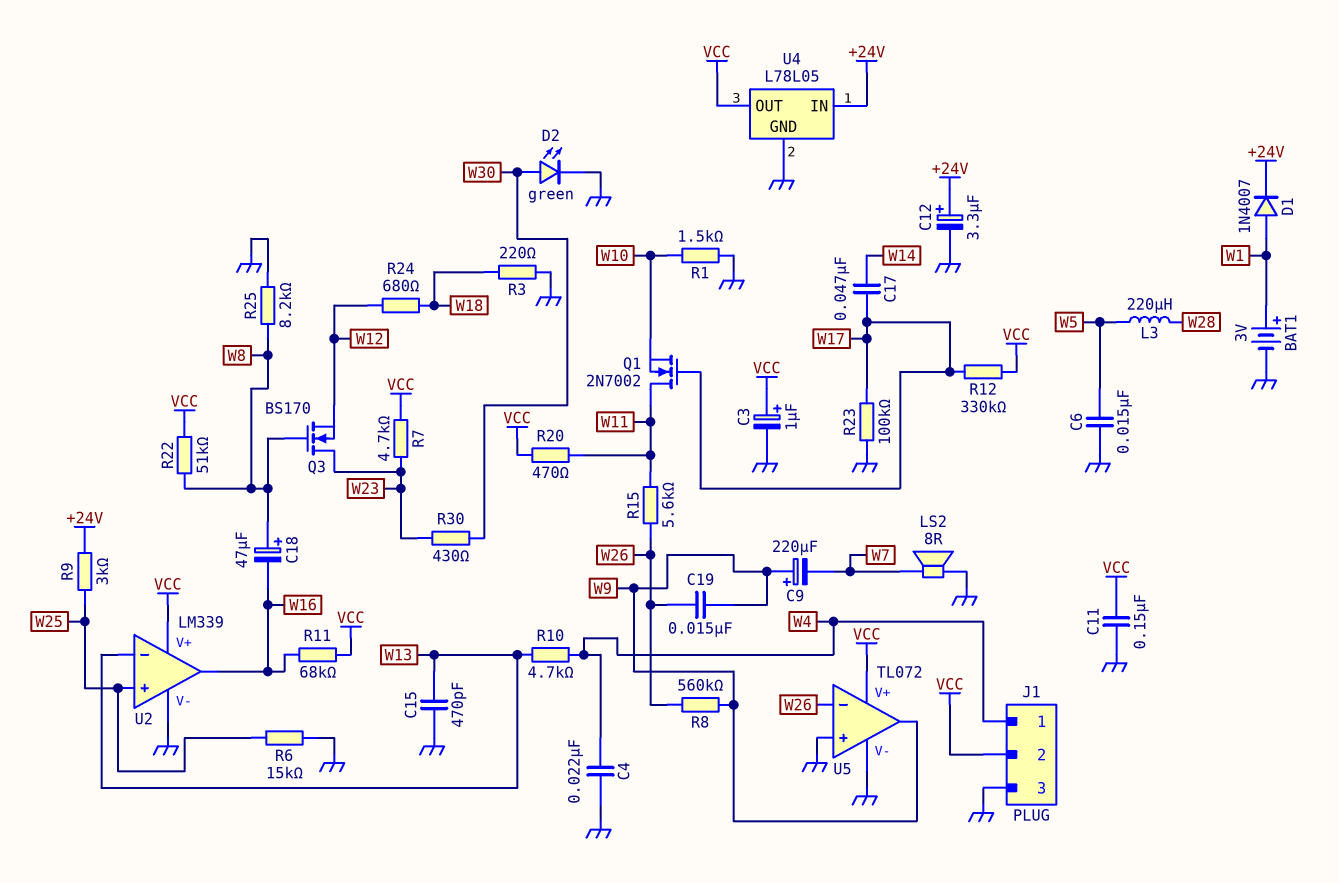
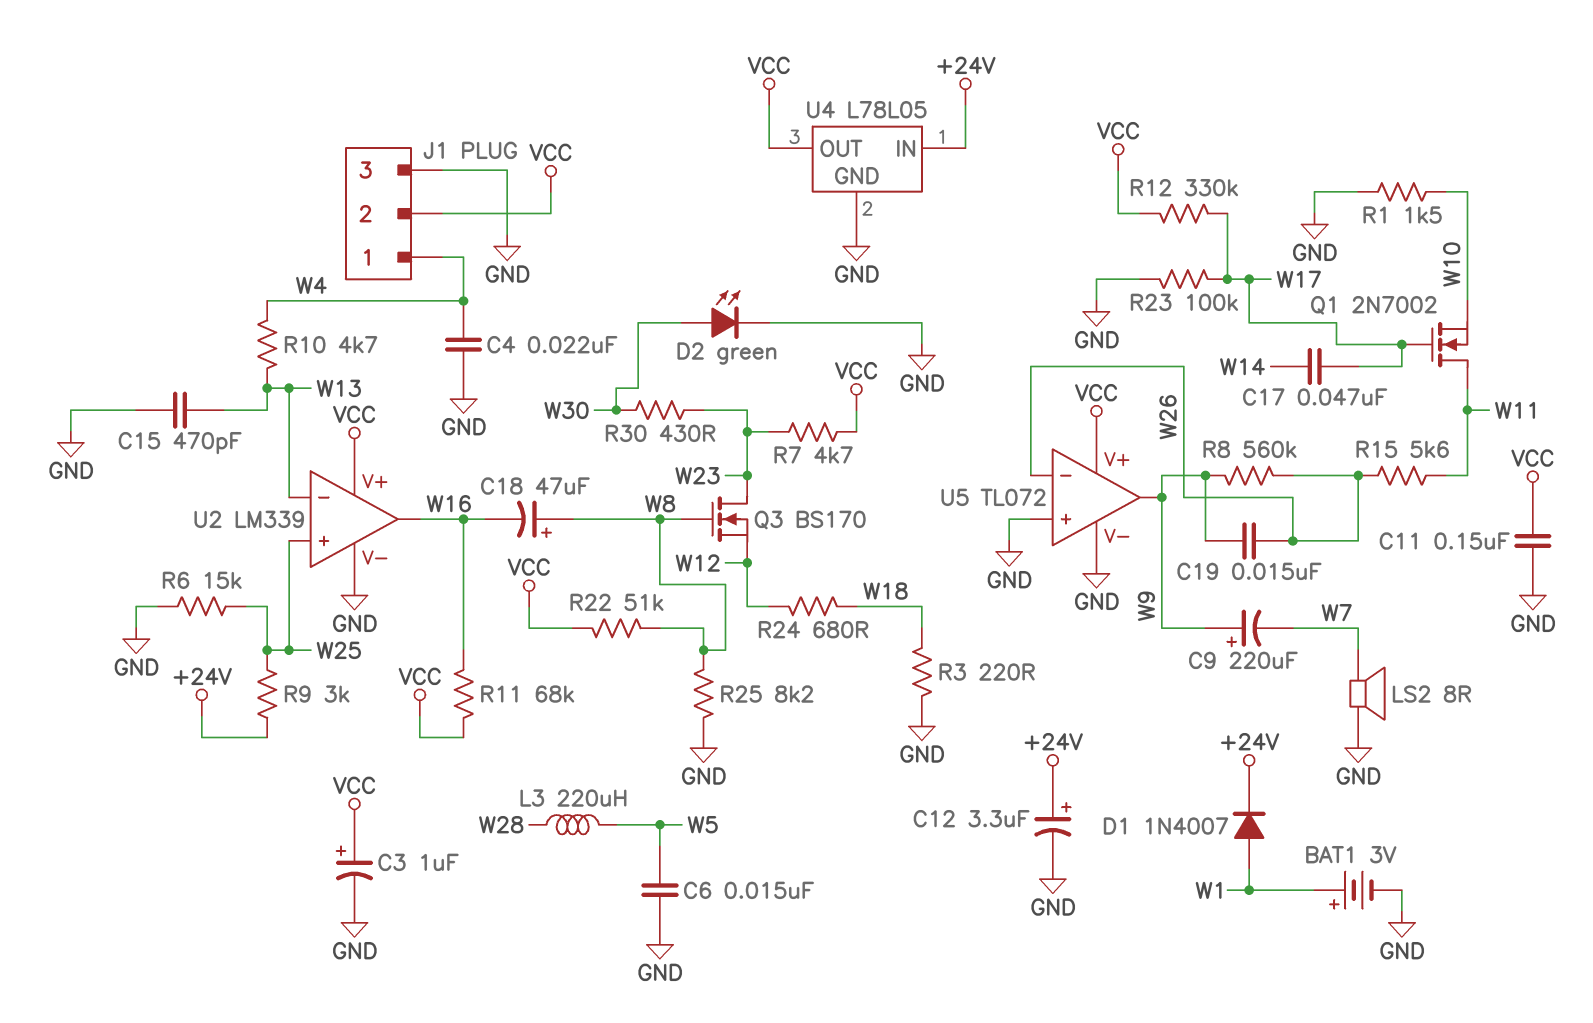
R20: 470 (VCC, W11) -> none

